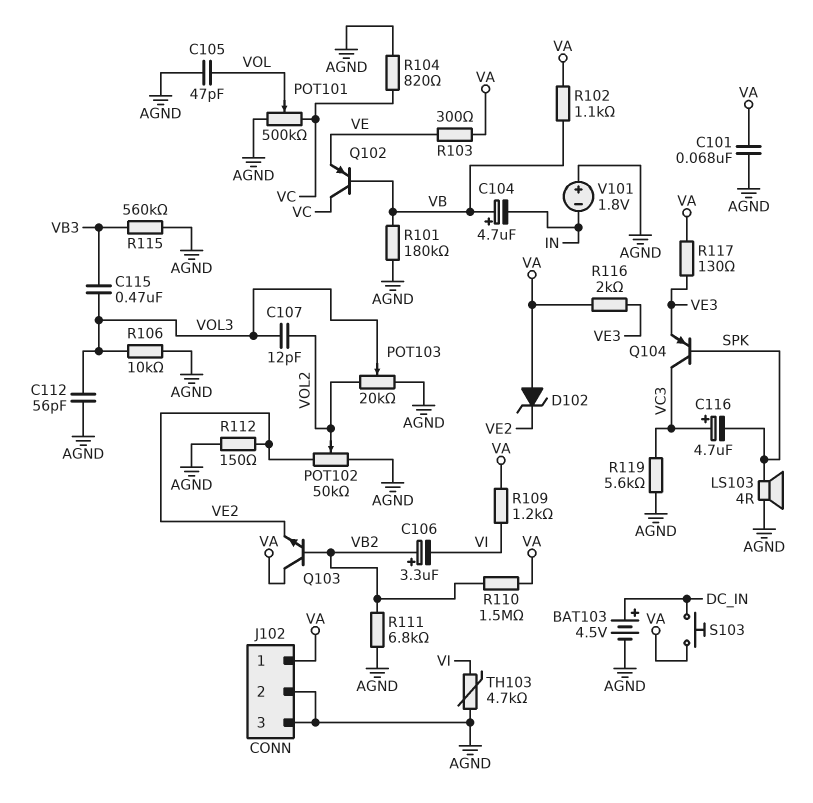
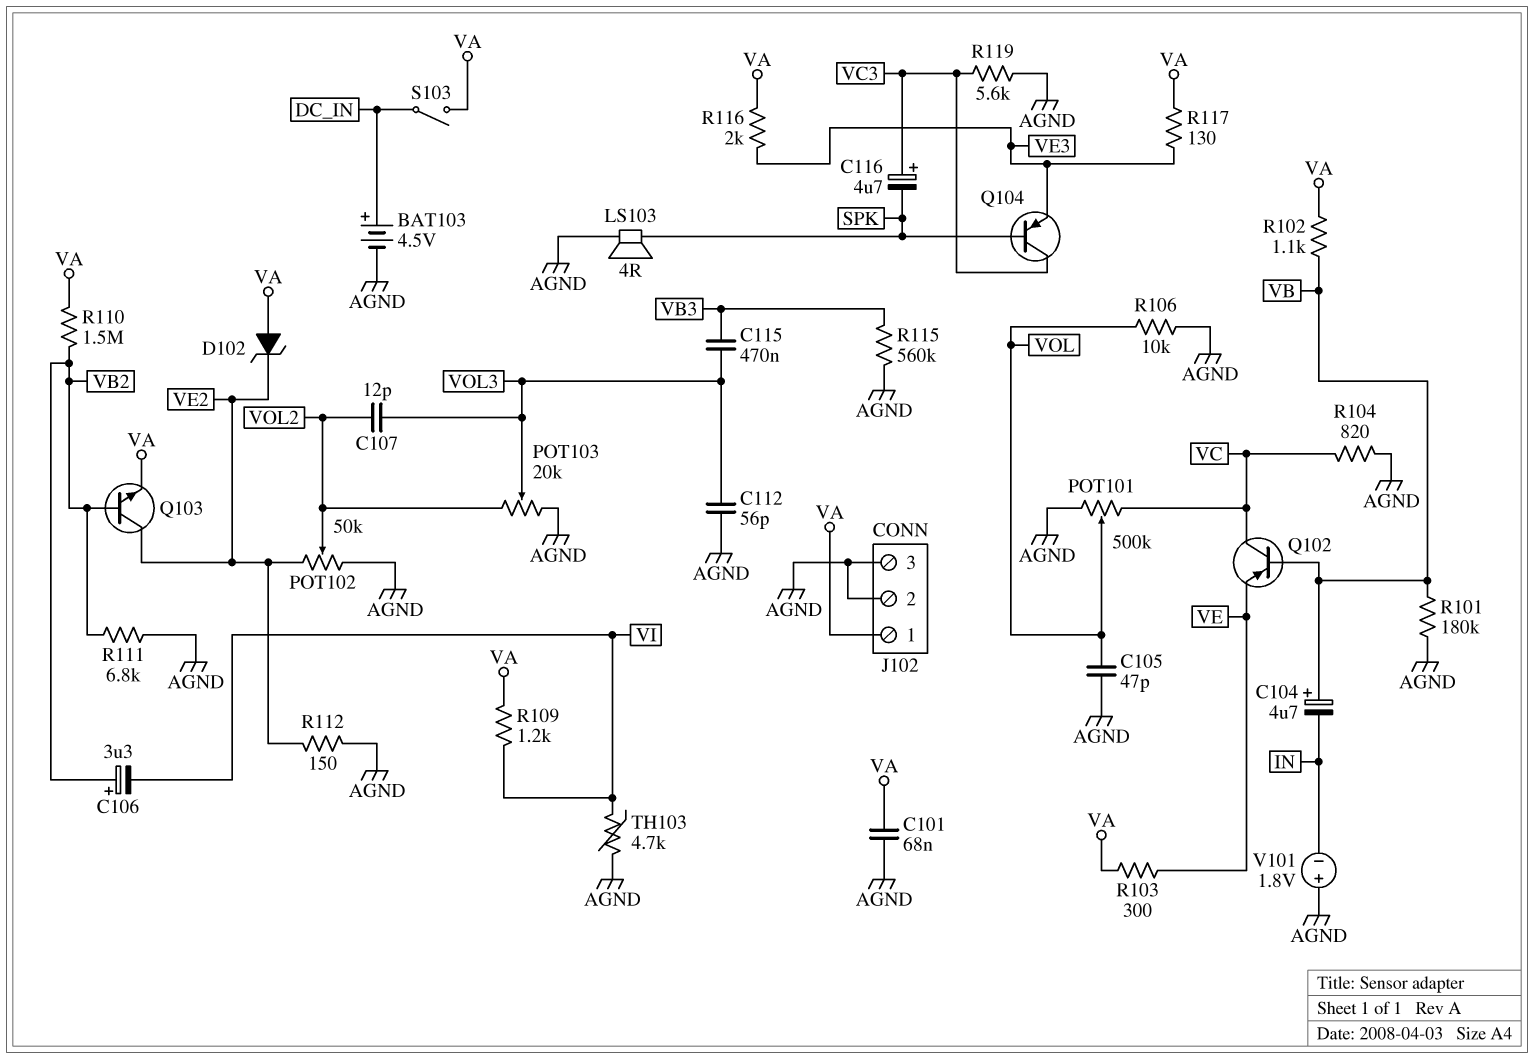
Q103: NPN (B VB2, C VA, E VE2) -> NPN (B VB2, C VE2, E VA)
R106: 10k (AGND, VOL3) -> 10k (AGND, VOL)
S103: button (DC_IN, VA) -> switch (DC_IN, VA)

